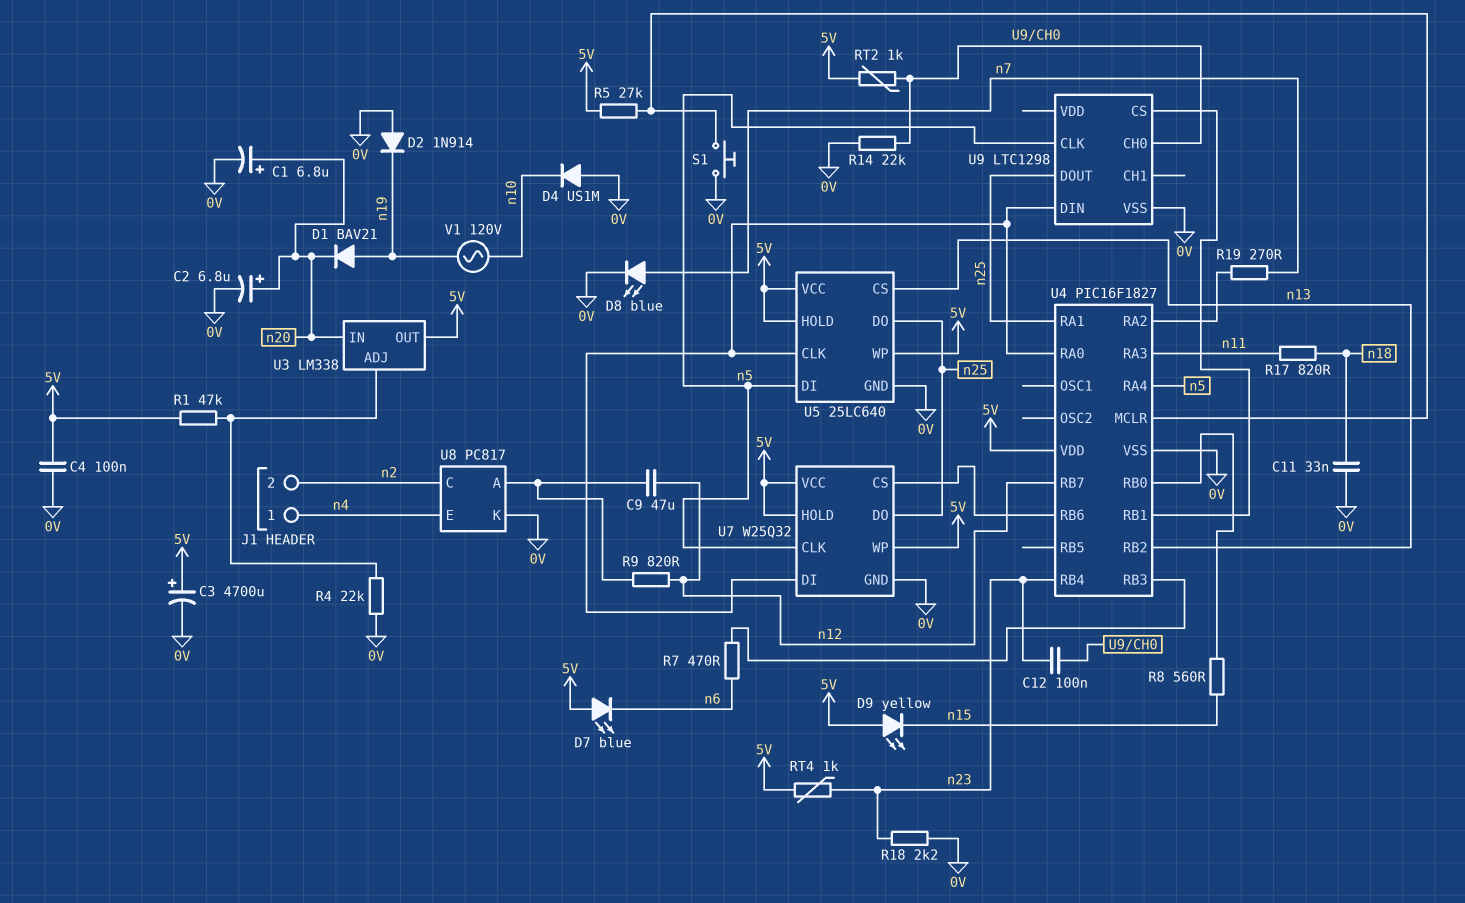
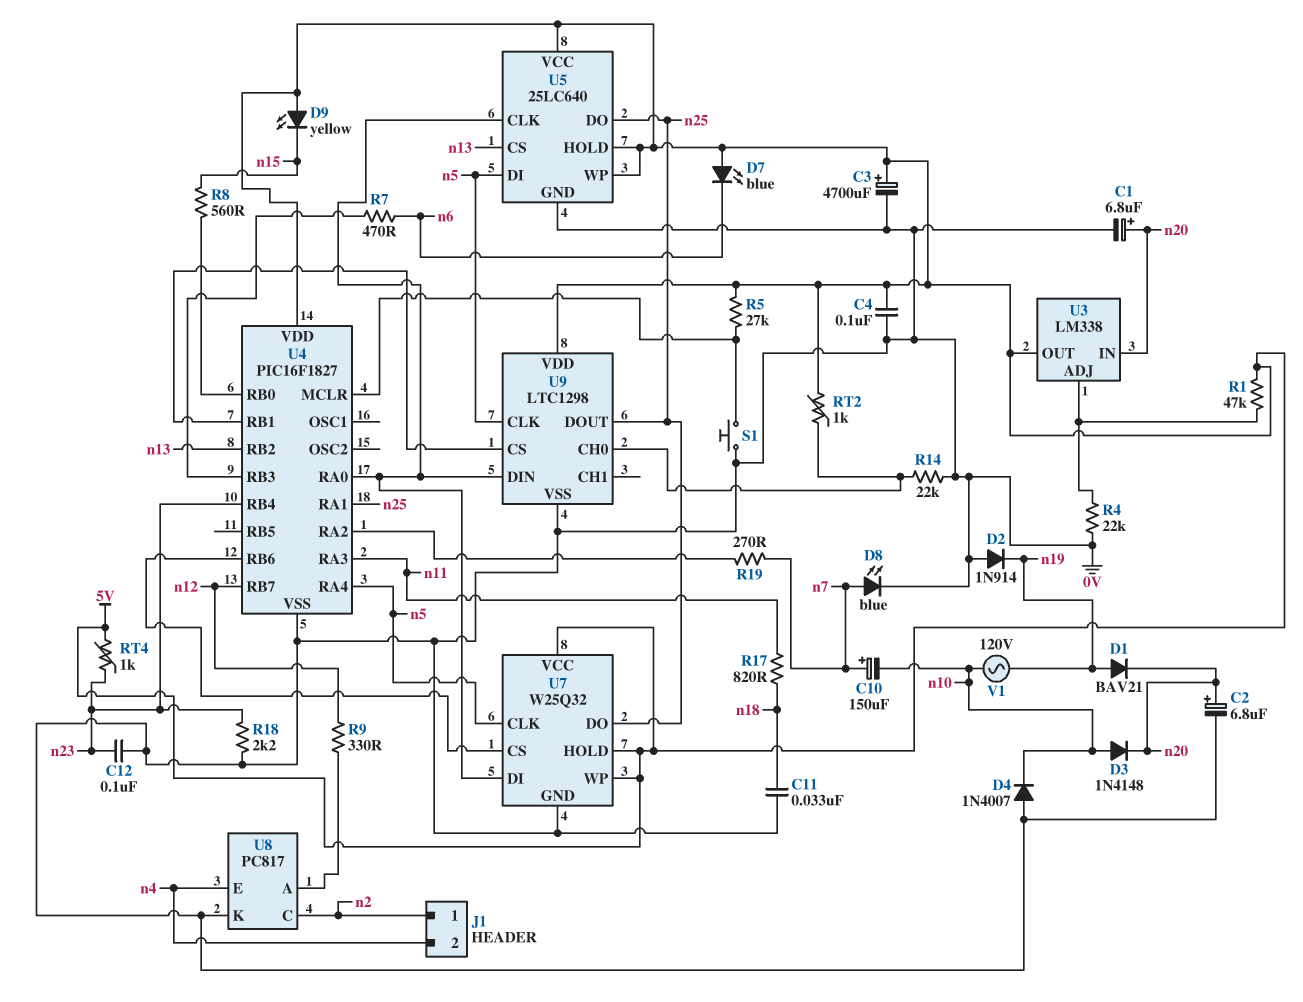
C9: 47uF (U8/A, n12) -> none
C10: none -> 150uF (plus n7, minus n10)
C12: 100nF (U9/CH0, n23) -> 100nF (0V, n23)
D3: none -> diode 1N4148 (A n10, K n20)
D4: diode US1M (A 0V, K n10) -> diode 1N4007 (A 0V, K n10)
J1 pin 1: n4 -> n2
J1 pin 2: n2 -> n4
R9: 820 (U8/A, n12) -> 330 (U8/A, n12)
U9 pin VDD: none -> 5V

